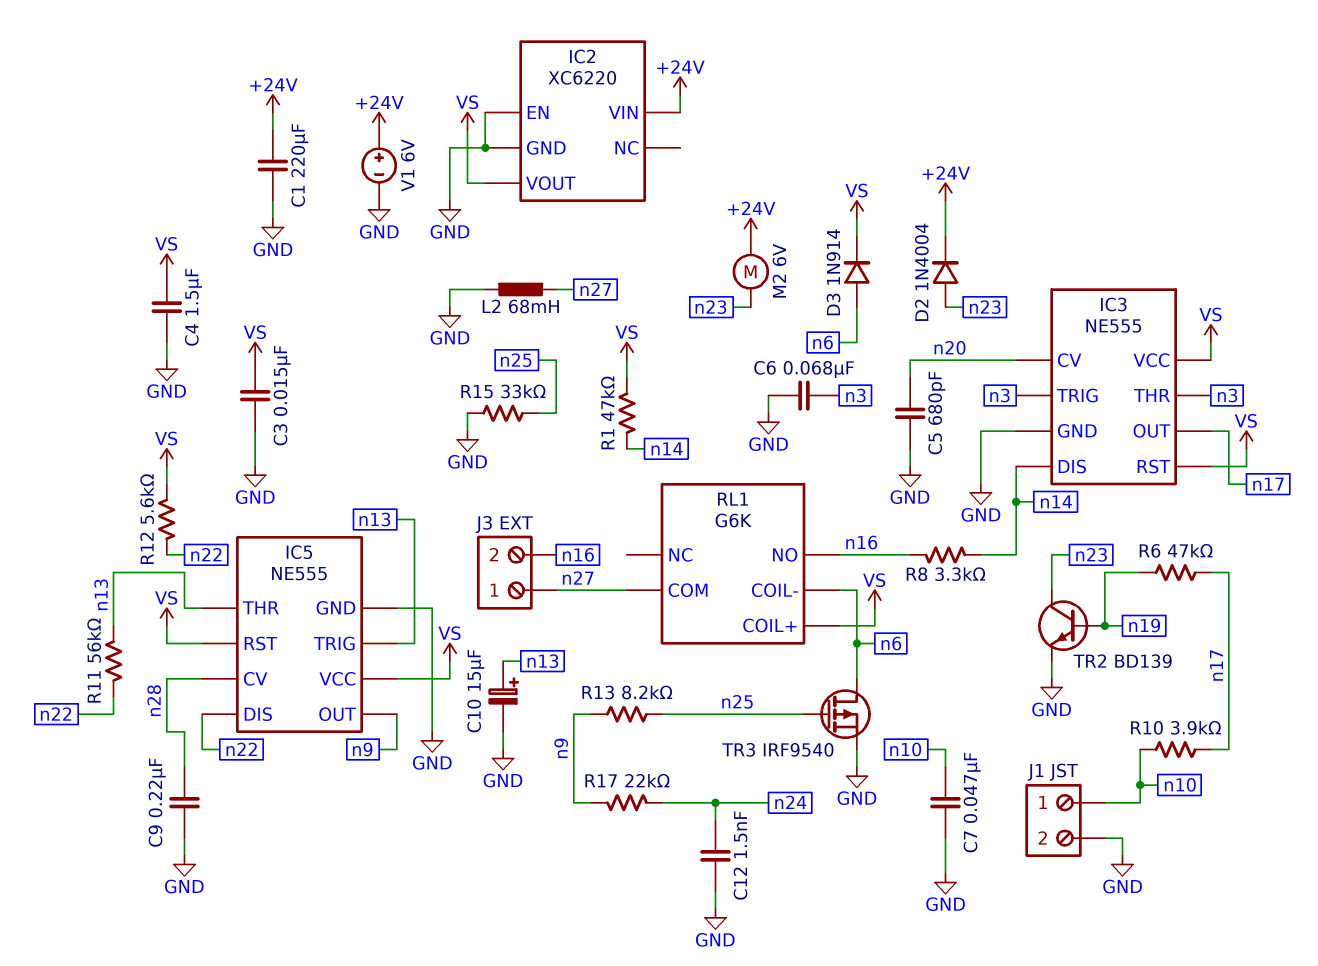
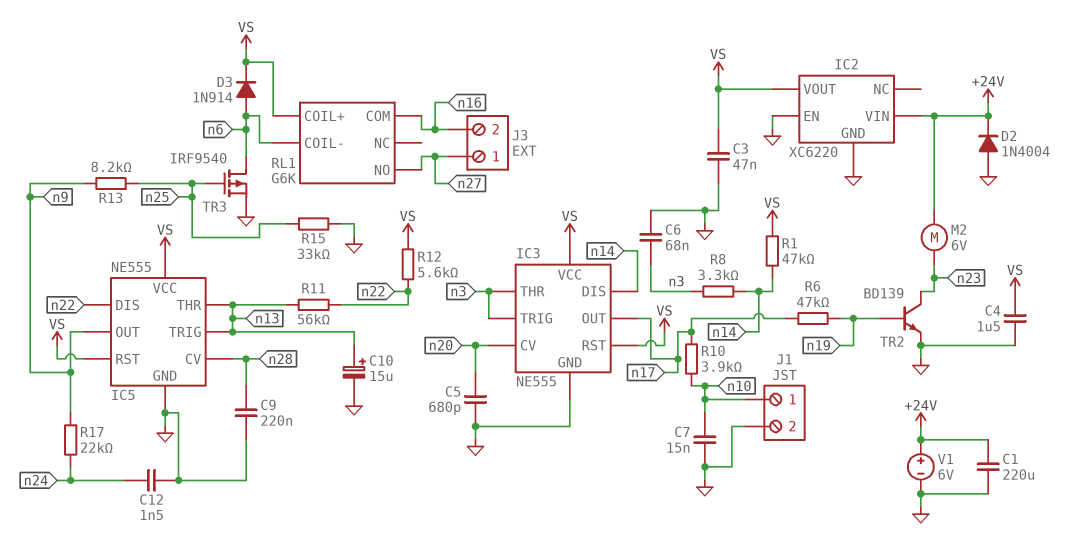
C3: 15nF (GND, VS) -> 47nF (GND, VS)
C7: 47nF (GND, n10) -> 15nF (GND, n10)
D2: diode 1N4004 (A n23, K +24V) -> diode 1N4004 (A GND, K +24V)
L2: 68mH (GND, n27) -> none
R8: 3.3k (n14, n16) -> 3.3k (n3, n14)
RL1 pin COM: n27 -> n16
RL1 pin NO: n16 -> n27

